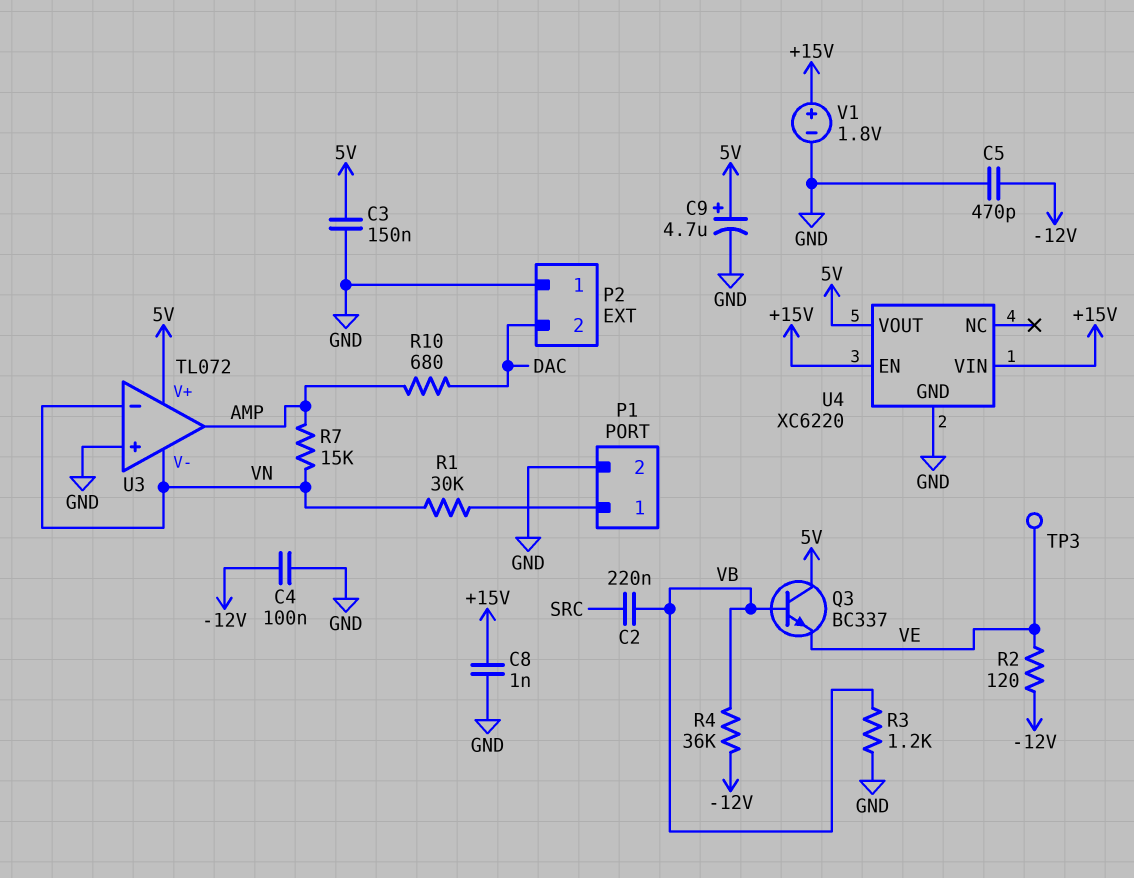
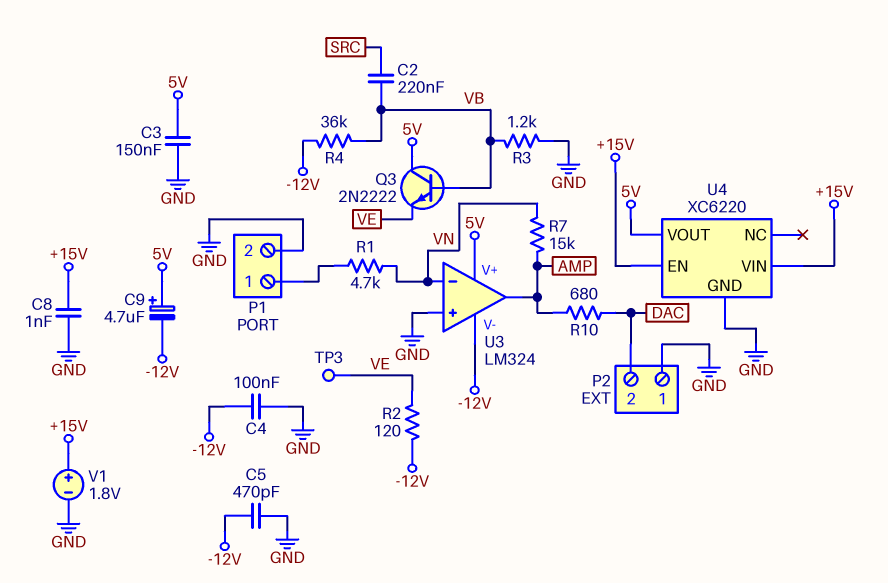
C9: 4.7uF (plus 5V, minus GND) -> 4.7uF (plus 5V, minus -12V)
Q3: NPN BC337 (B VB, C 5V, E VE) -> NPN 2N2222 (B VB, C 5V, E VE)
R1: 30k (P1/1, VN) -> 4.7k (P1/1, VN)
U3: TL072 -> LM324
U3 pin V-: VN -> -12V

